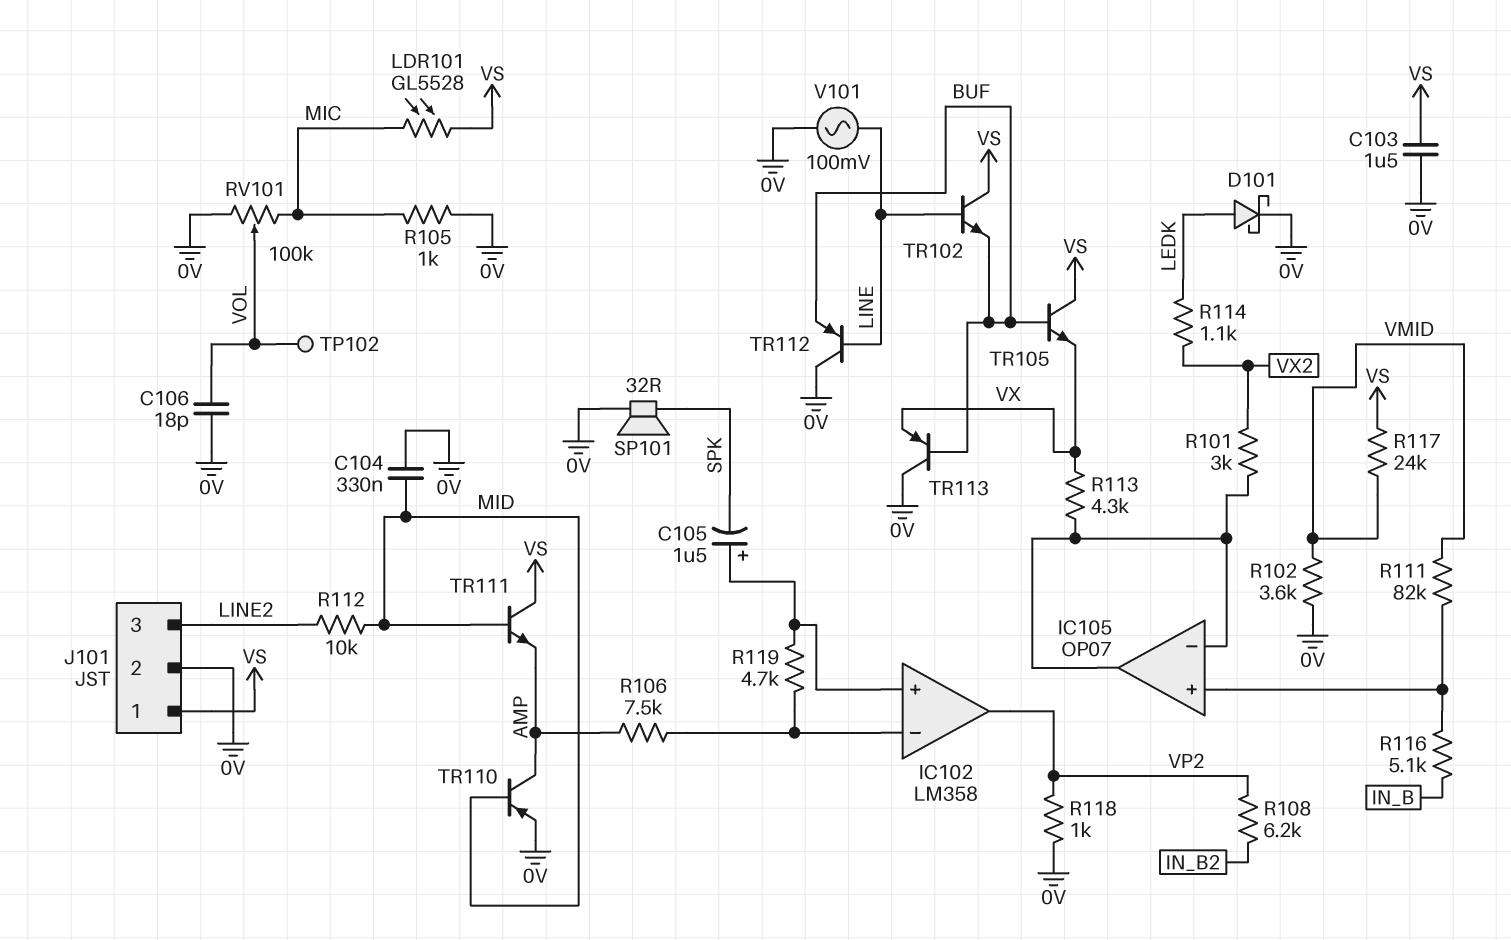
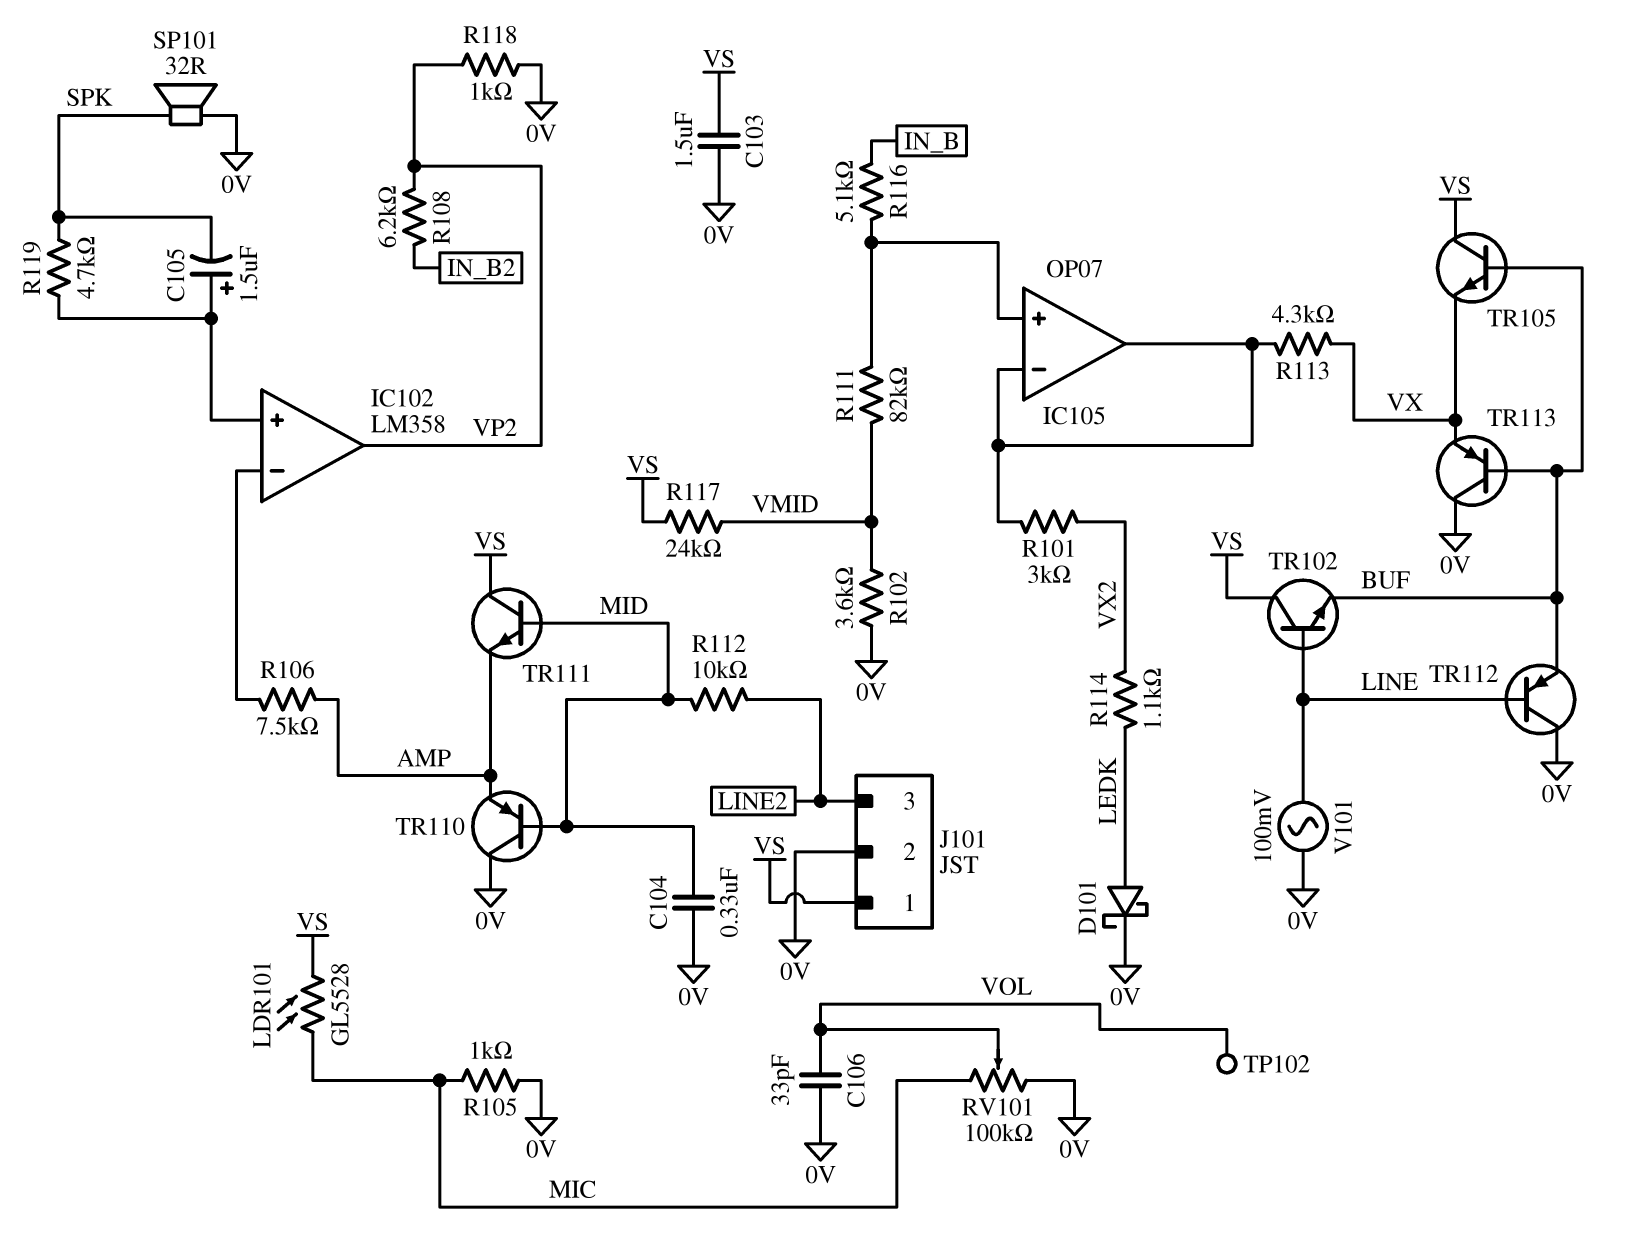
C106: 18pF (0V, VOL) -> 33pF (0V, VOL)
R119: 4.7k (IC102/in+, IC102/in-) -> 4.7k (IC102/in+, SPK)
TR110: PNP (B MID, C AMP, E 0V) -> PNP (B MID, C 0V, E AMP)

